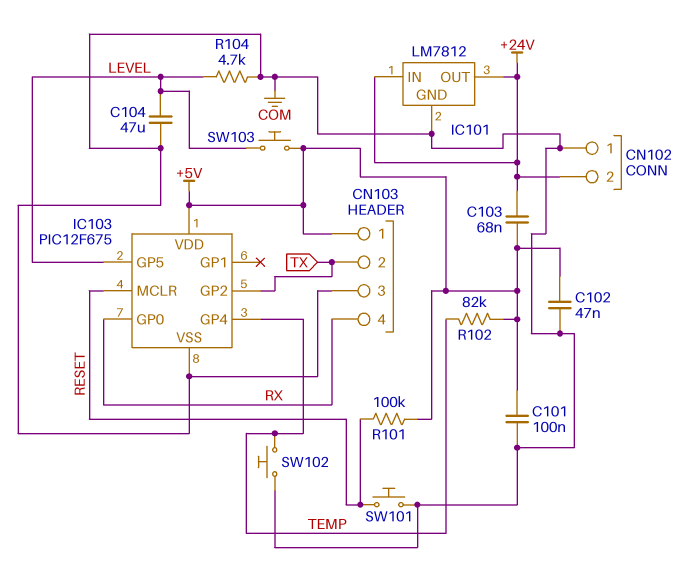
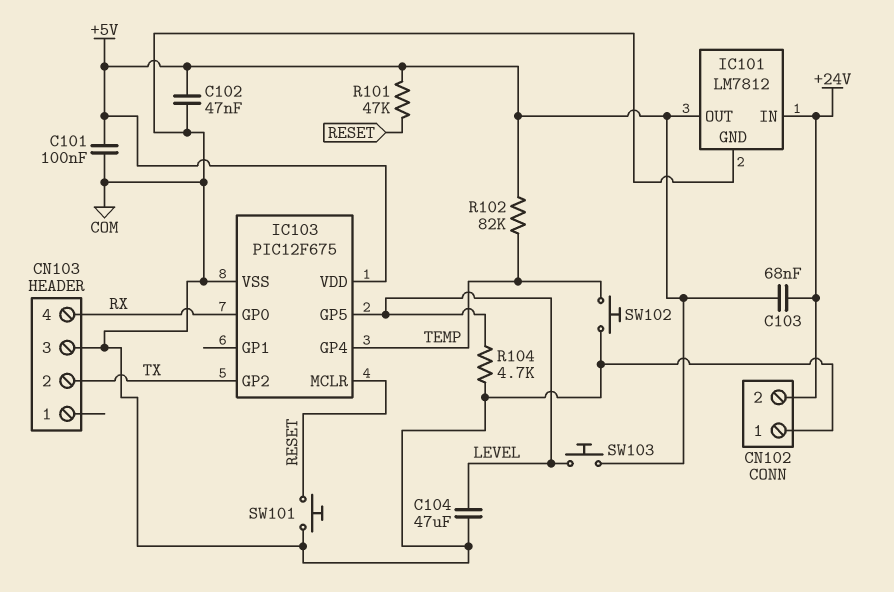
CN103 pin 1: +5V -> none
IC101 pin OUT: +24V -> +5V
R101: 100k (+5V, RESET) -> 47k (+5V, RESET)

